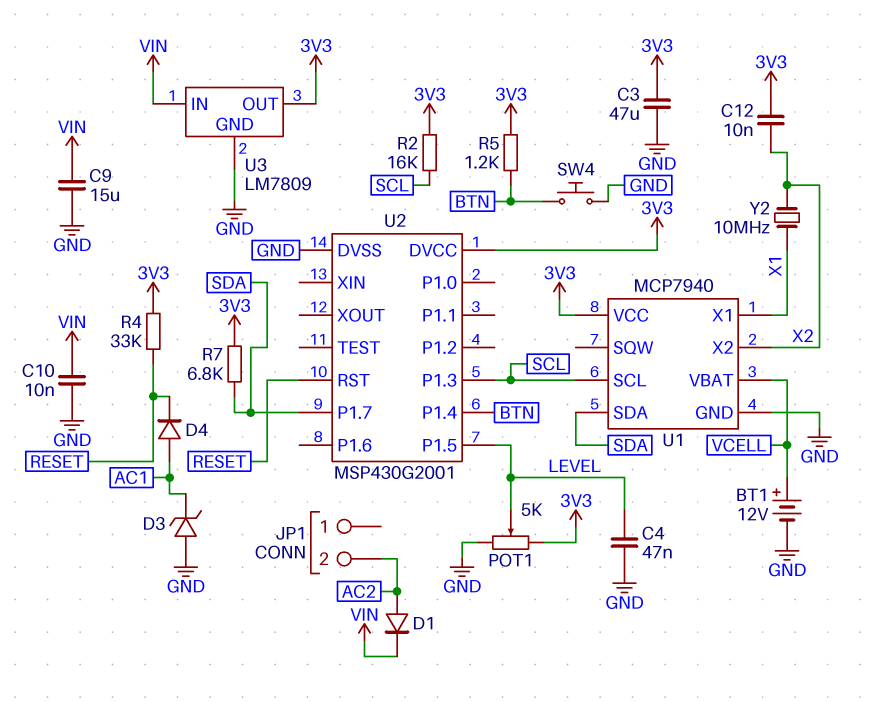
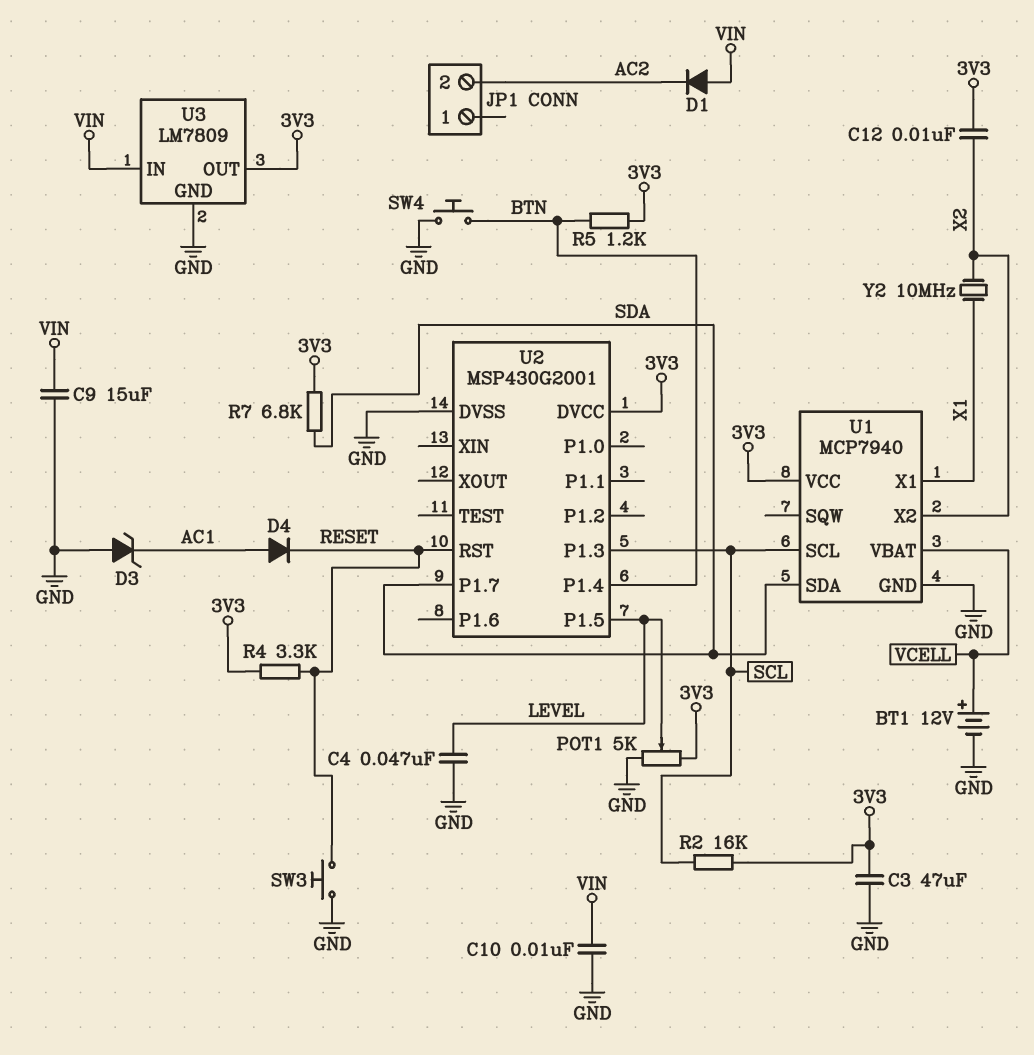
D1: diode (A AC2, K VIN) -> diode (A VIN, K AC2)
R4: 33k (3V3, RESET) -> 3.3k (3V3, RESET)
SW3: none -> button (GND, RESET)

